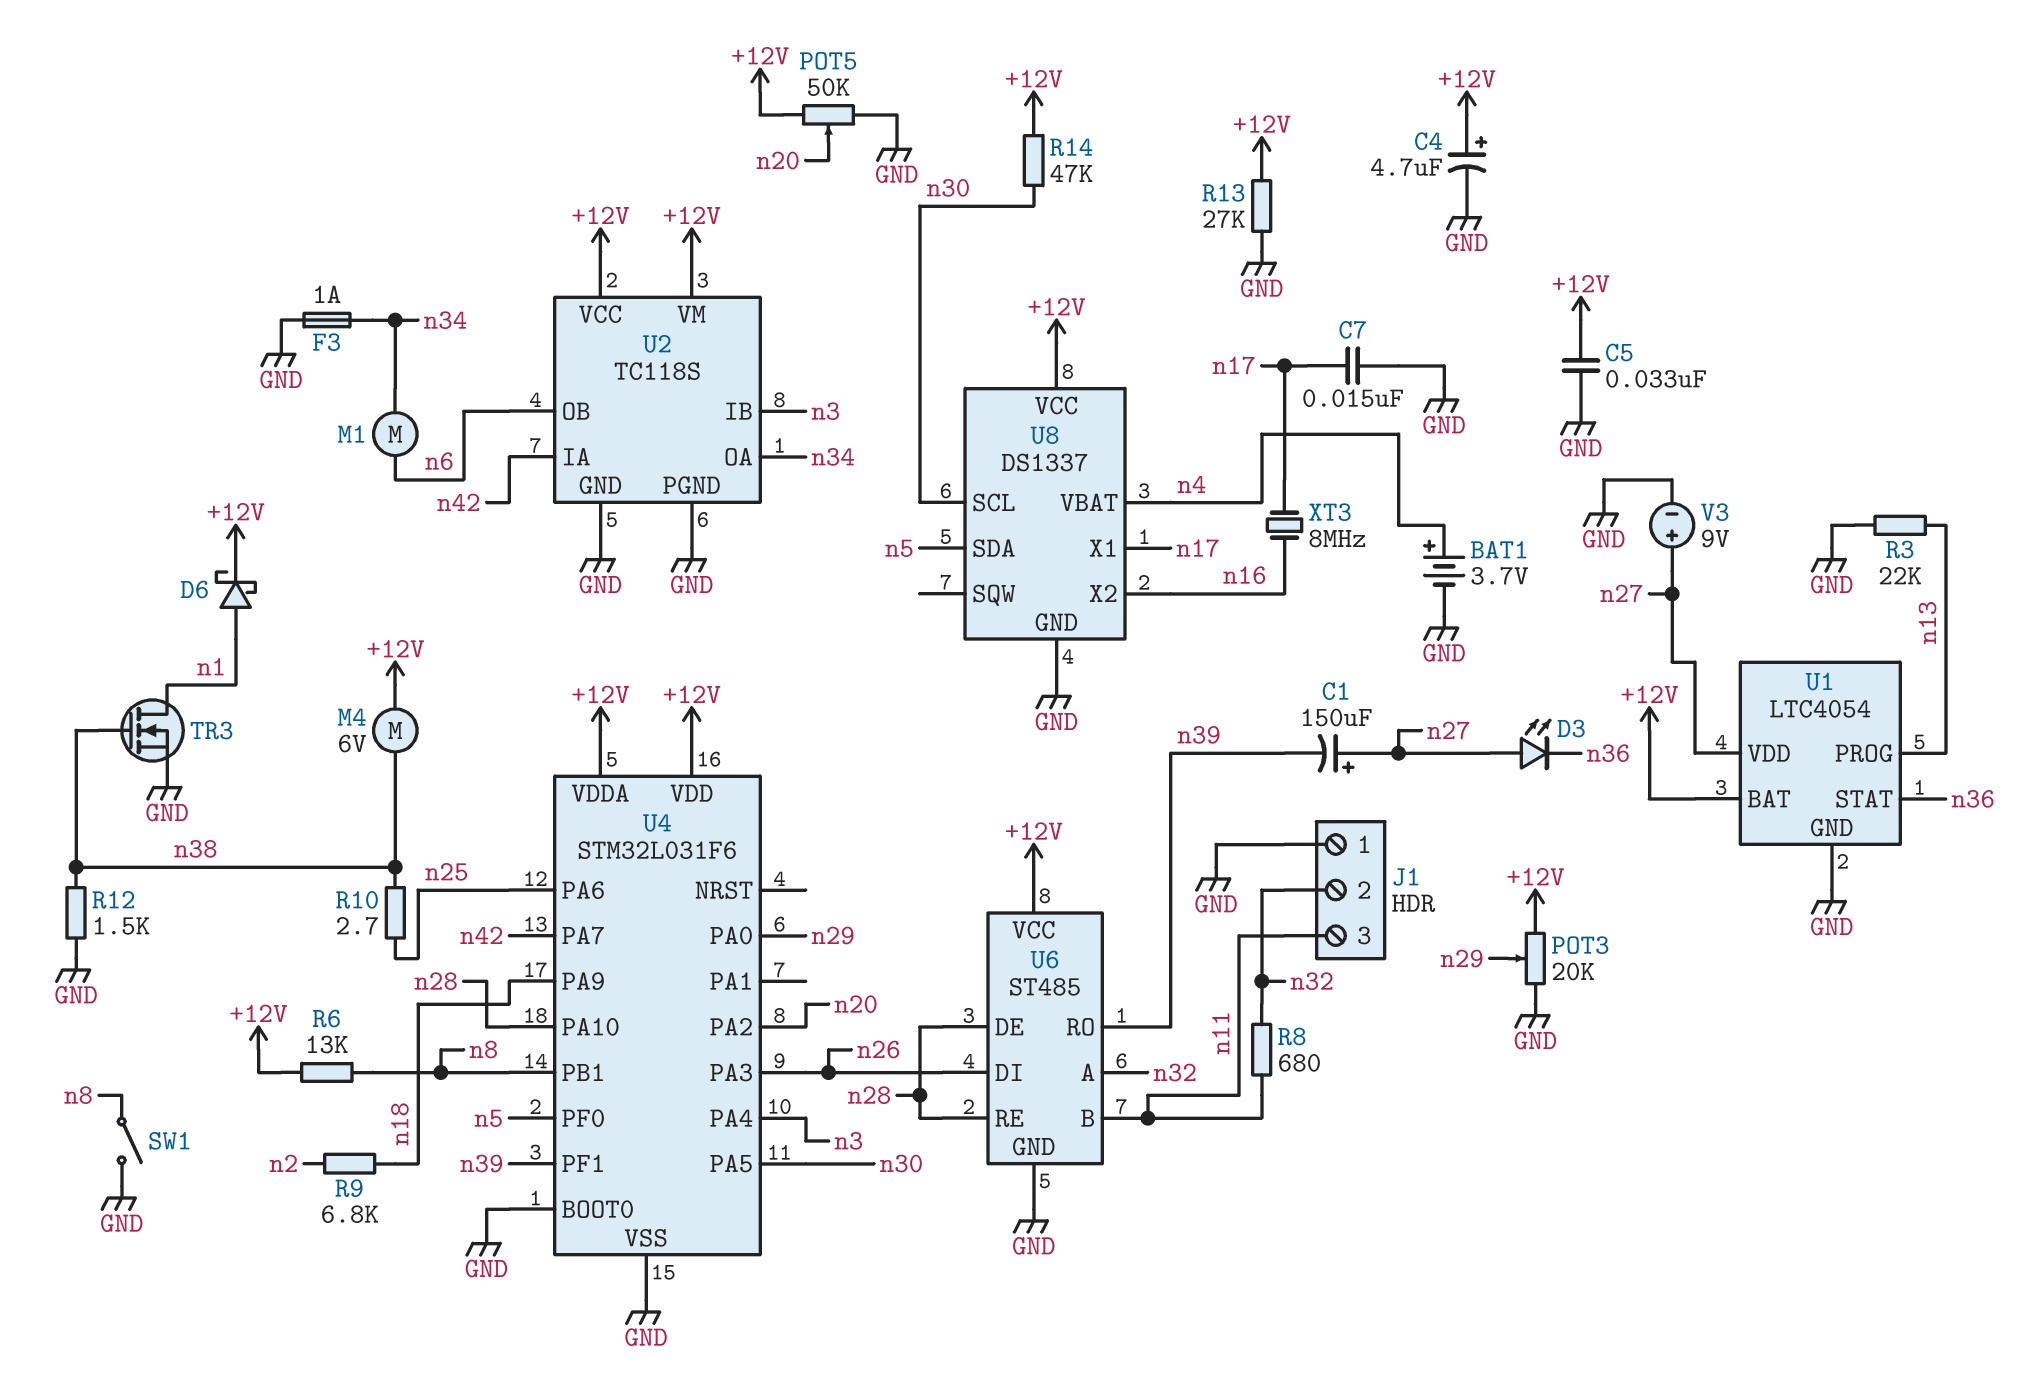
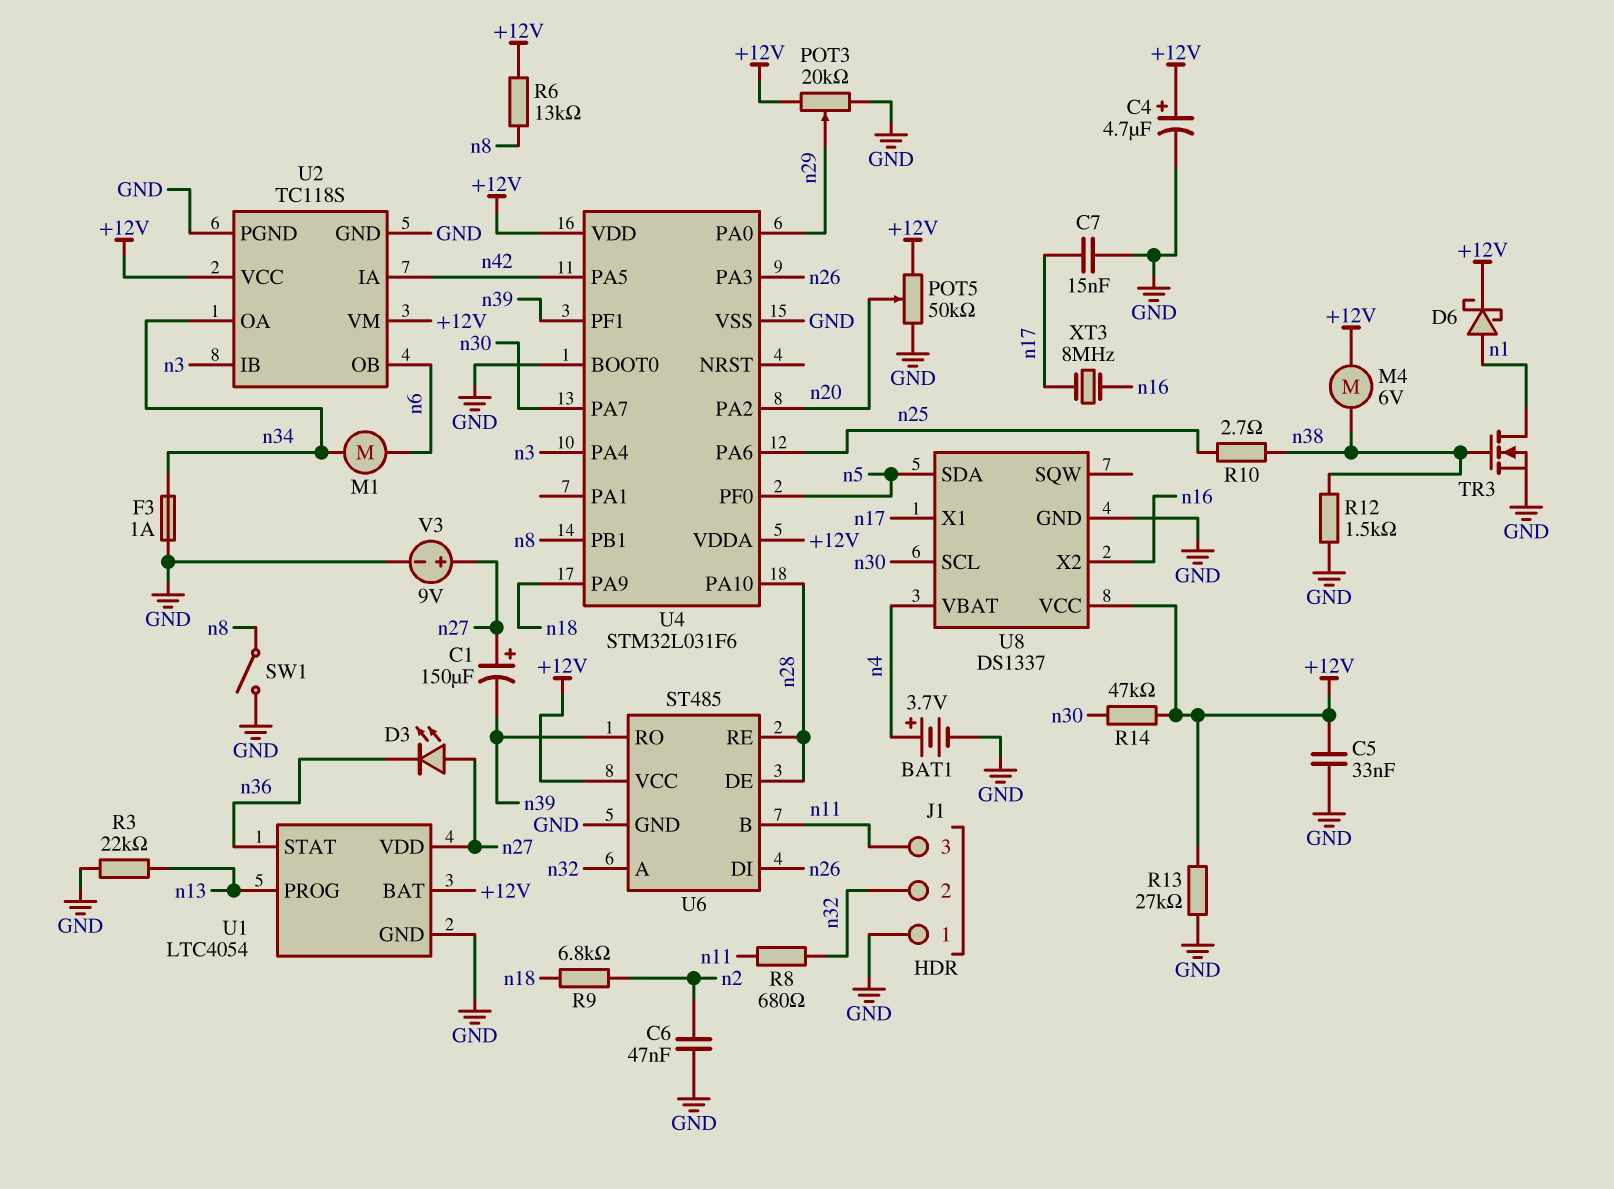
C6: none -> 47nF (GND, n2)
U4 pin PA5: n30 -> n42
U4 pin PA7: n42 -> n30

